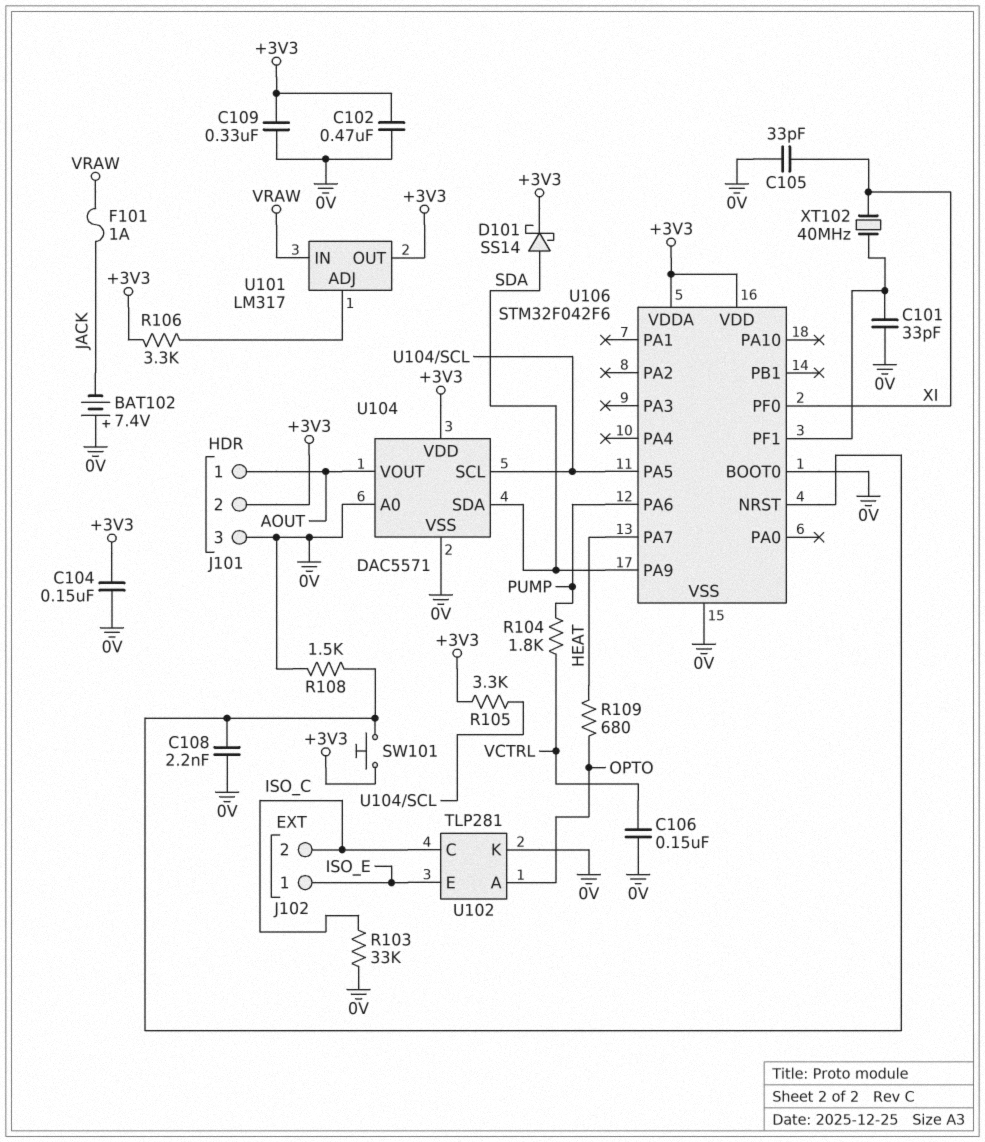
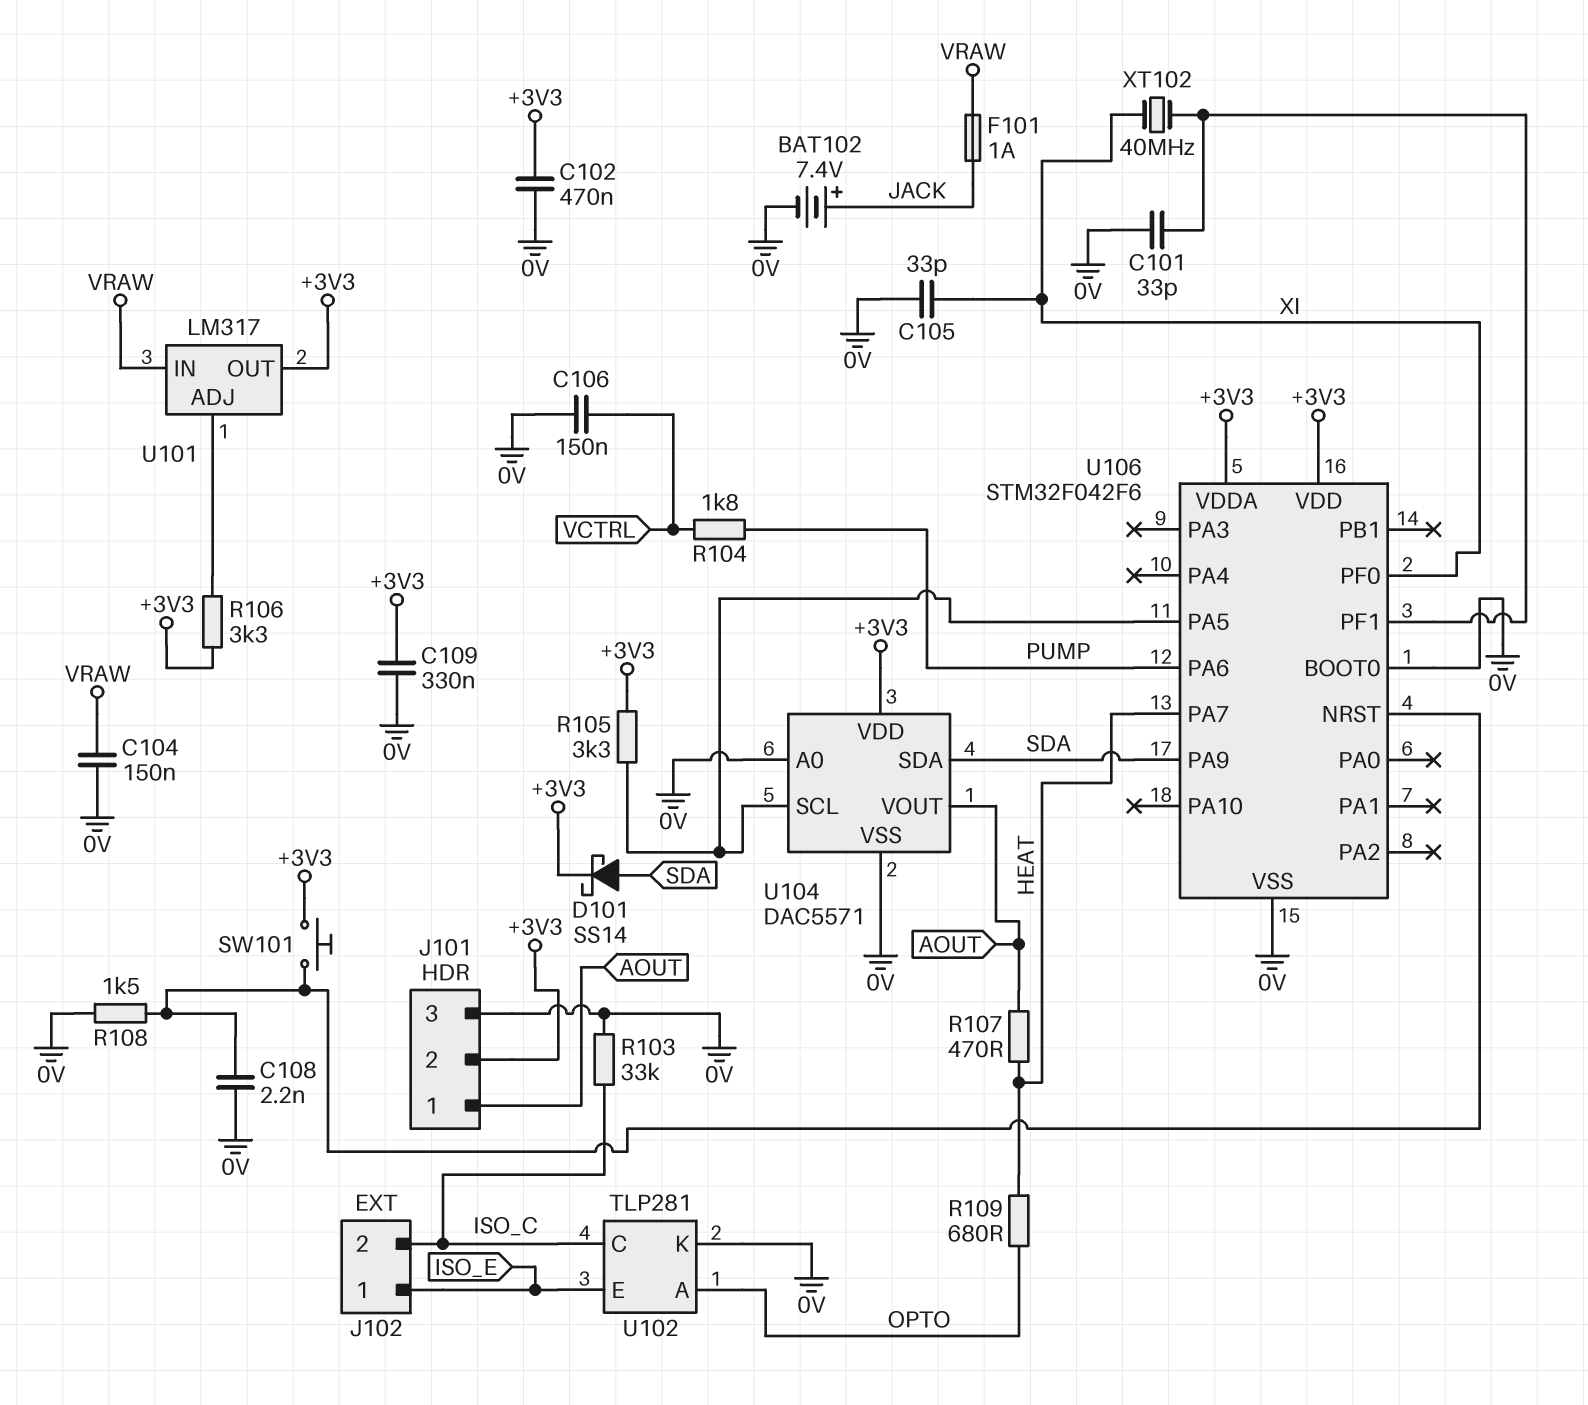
BAT102: 7.4V (plus 0V, minus JACK) -> 7.4V (plus JACK, minus 0V)
C104: 150nF (+3V3, 0V) -> 150nF (0V, VRAW)
R107: none -> 470 (AOUT, HEAT)

